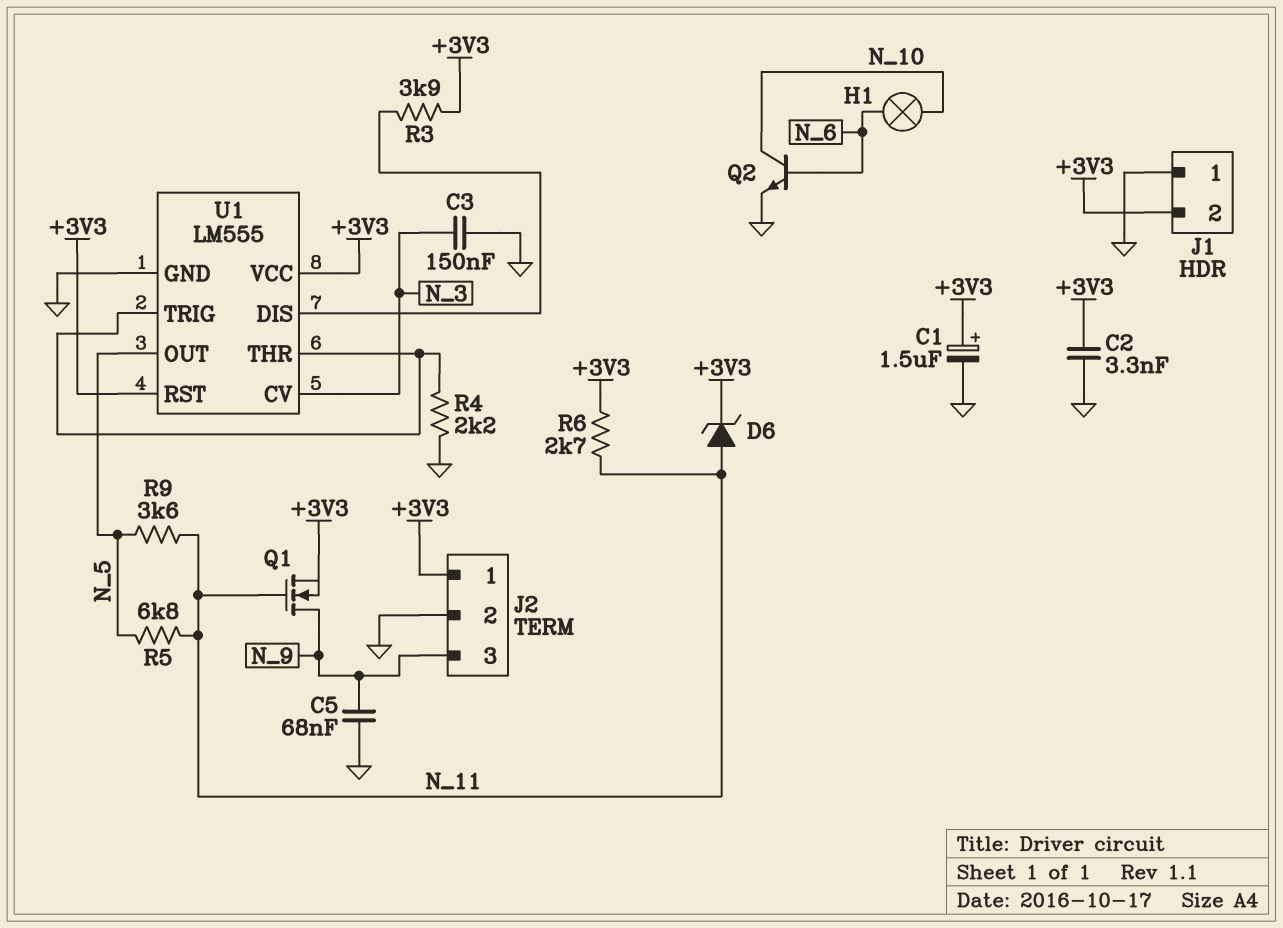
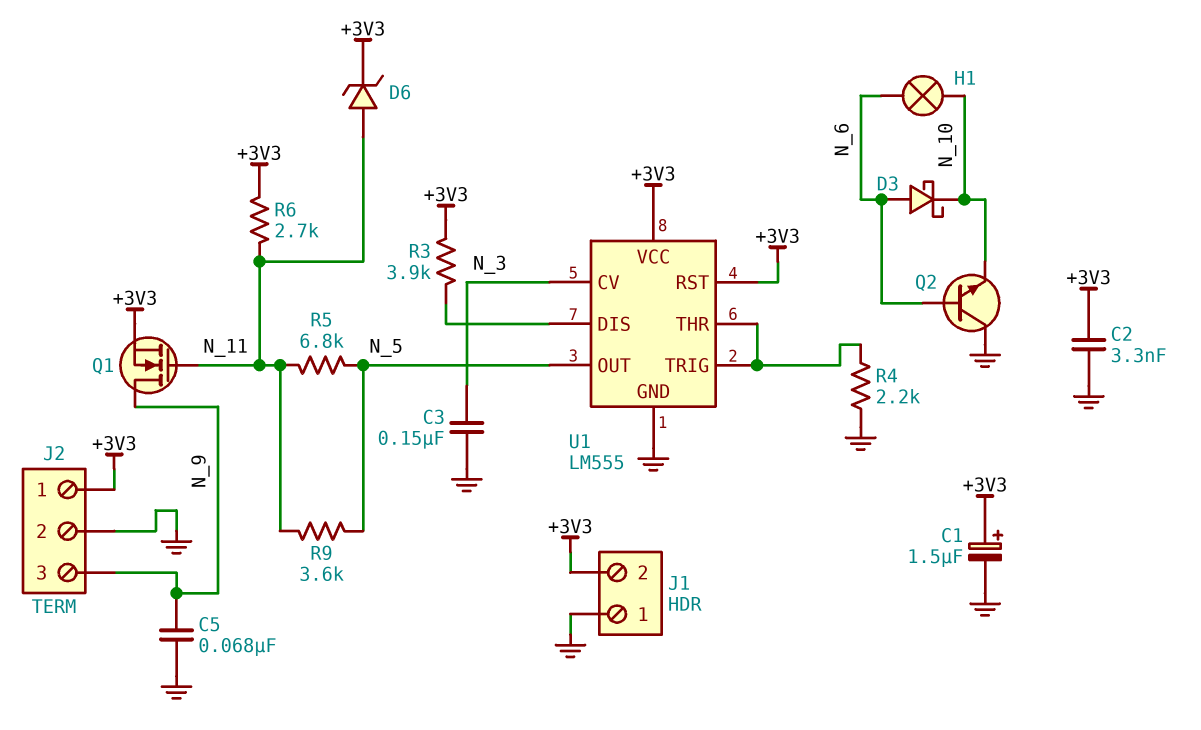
D3: none -> schottky (A N_6, K N_10)
Q2: NPN (B N_6, C N_10, E GND) -> NPN (B N_6, C GND, E N_10)

